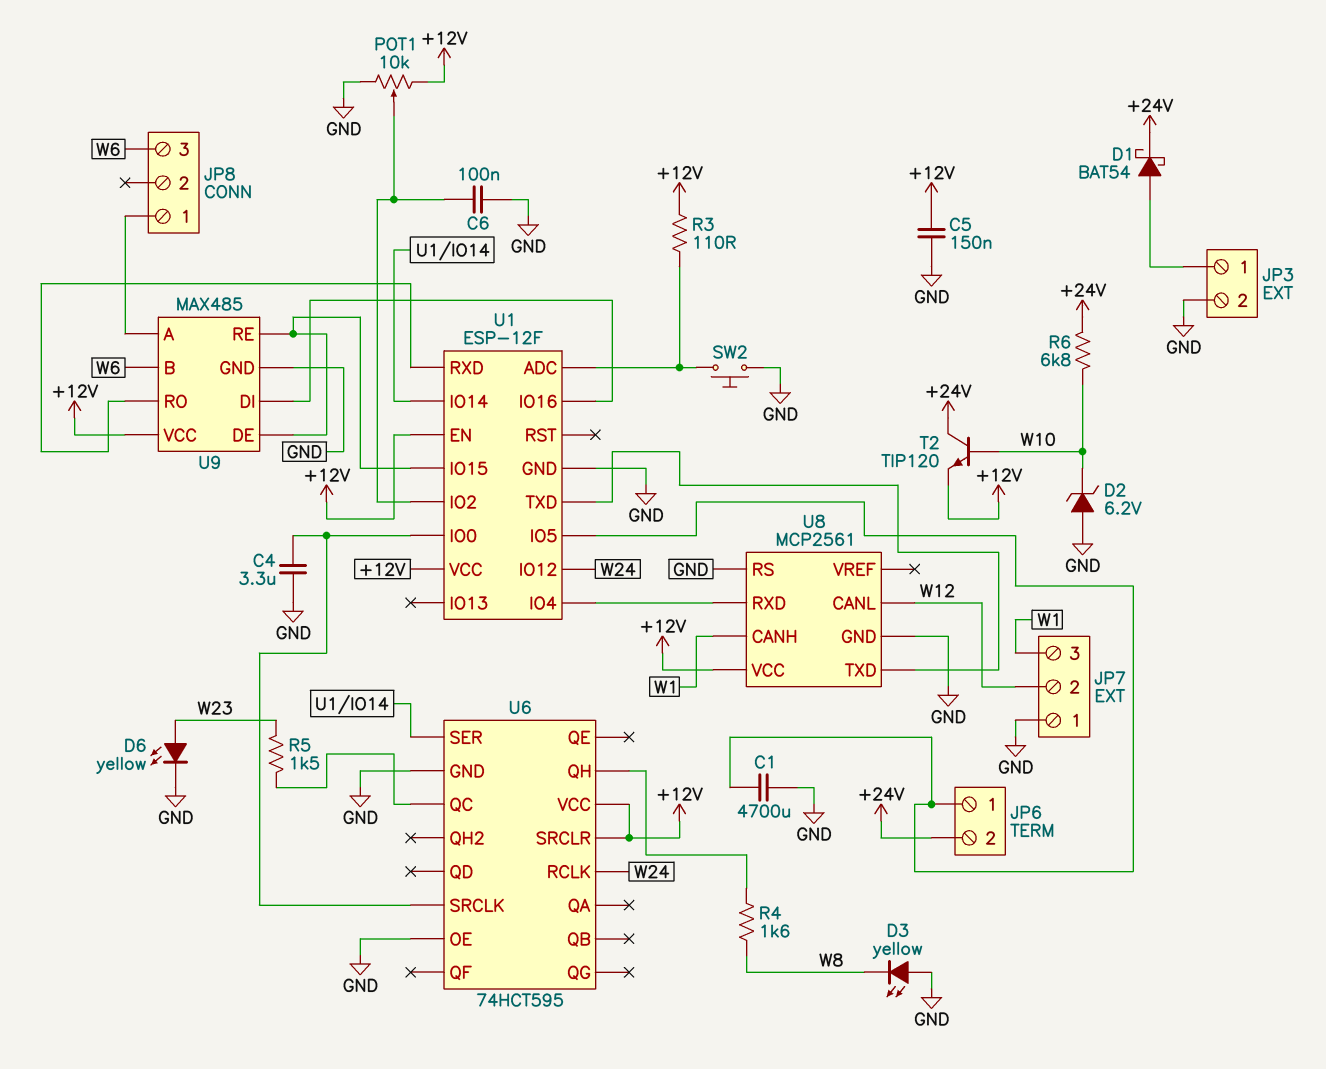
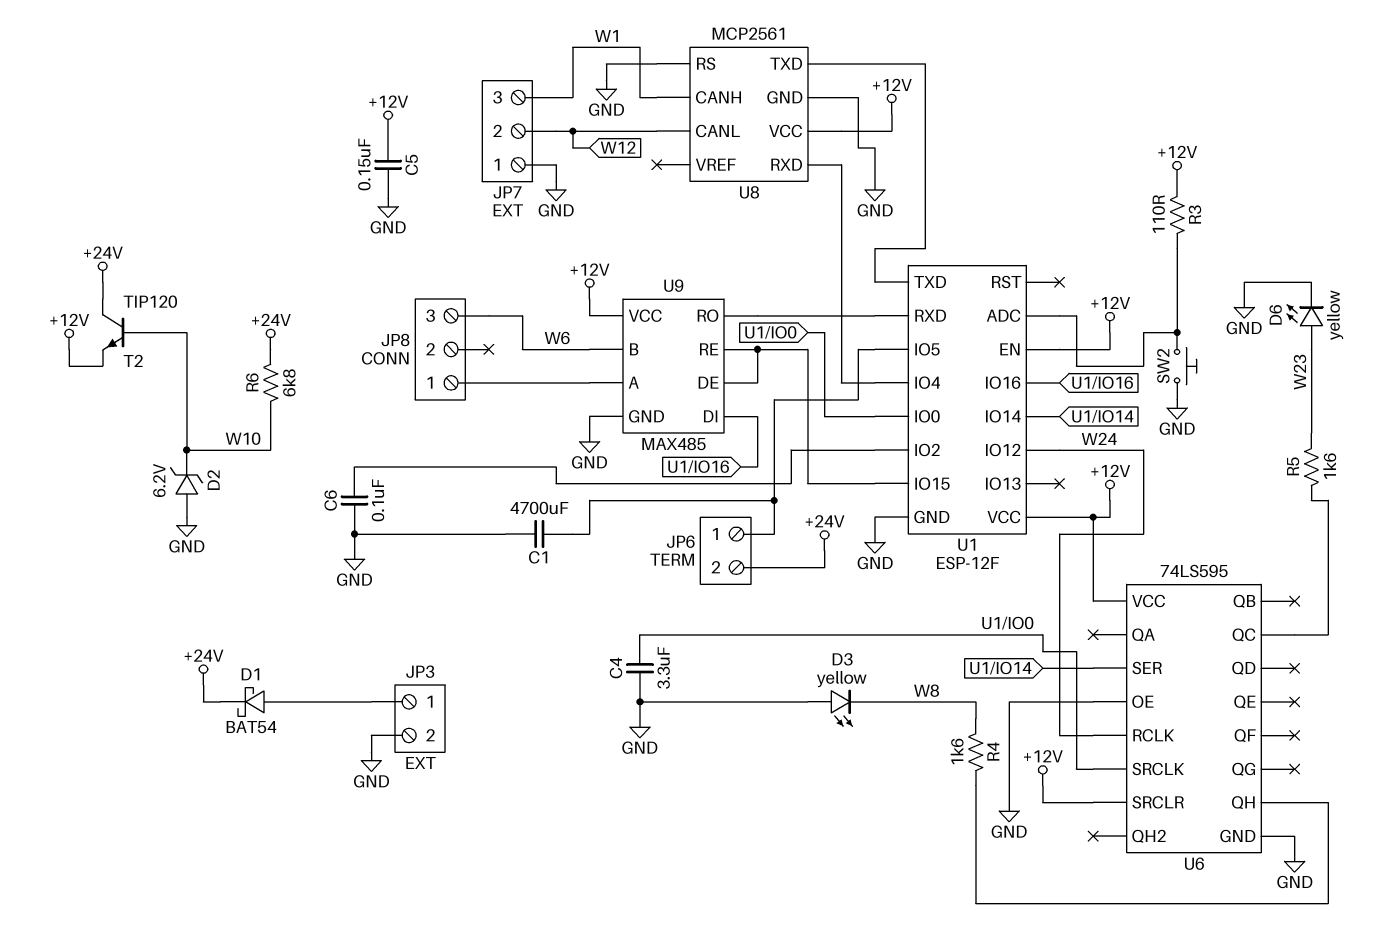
POT1: 10k (+12V, GND, wiper U1/IO2) -> none
R5: 1.5k (U6/QC, W23) -> 1.6k (U6/QC, W23)
U6: 74HCT595 -> 74LS595

